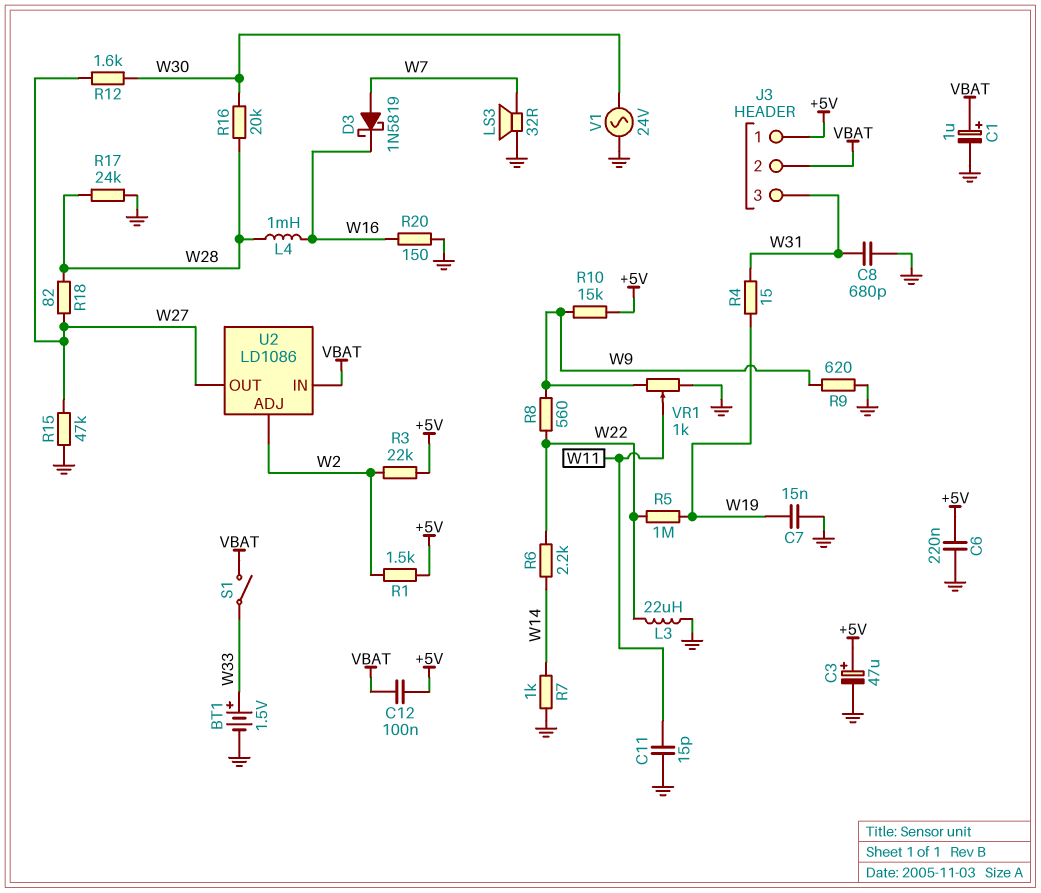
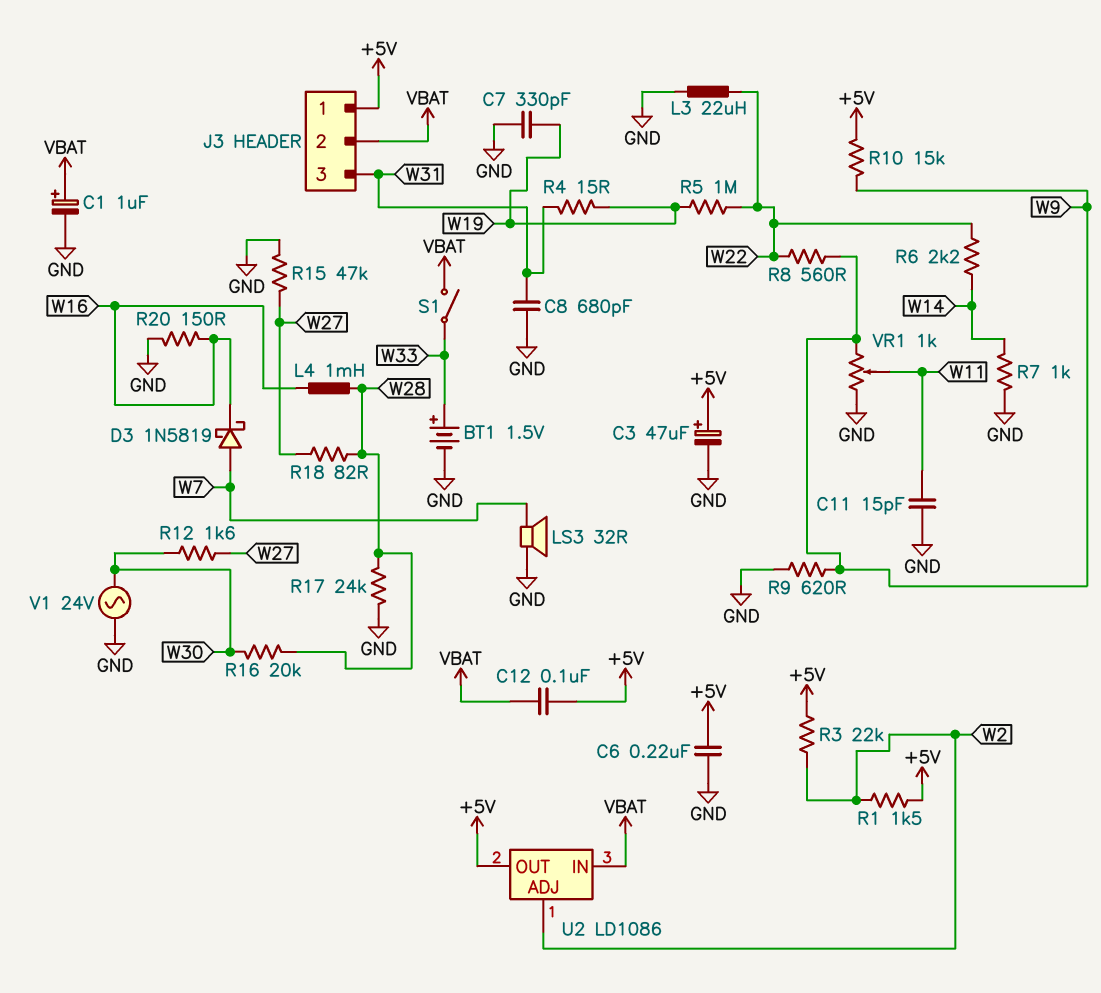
C7: 15nF (GND, W19) -> 330pF (GND, W19)
U2 pin OUT: W27 -> +5V

